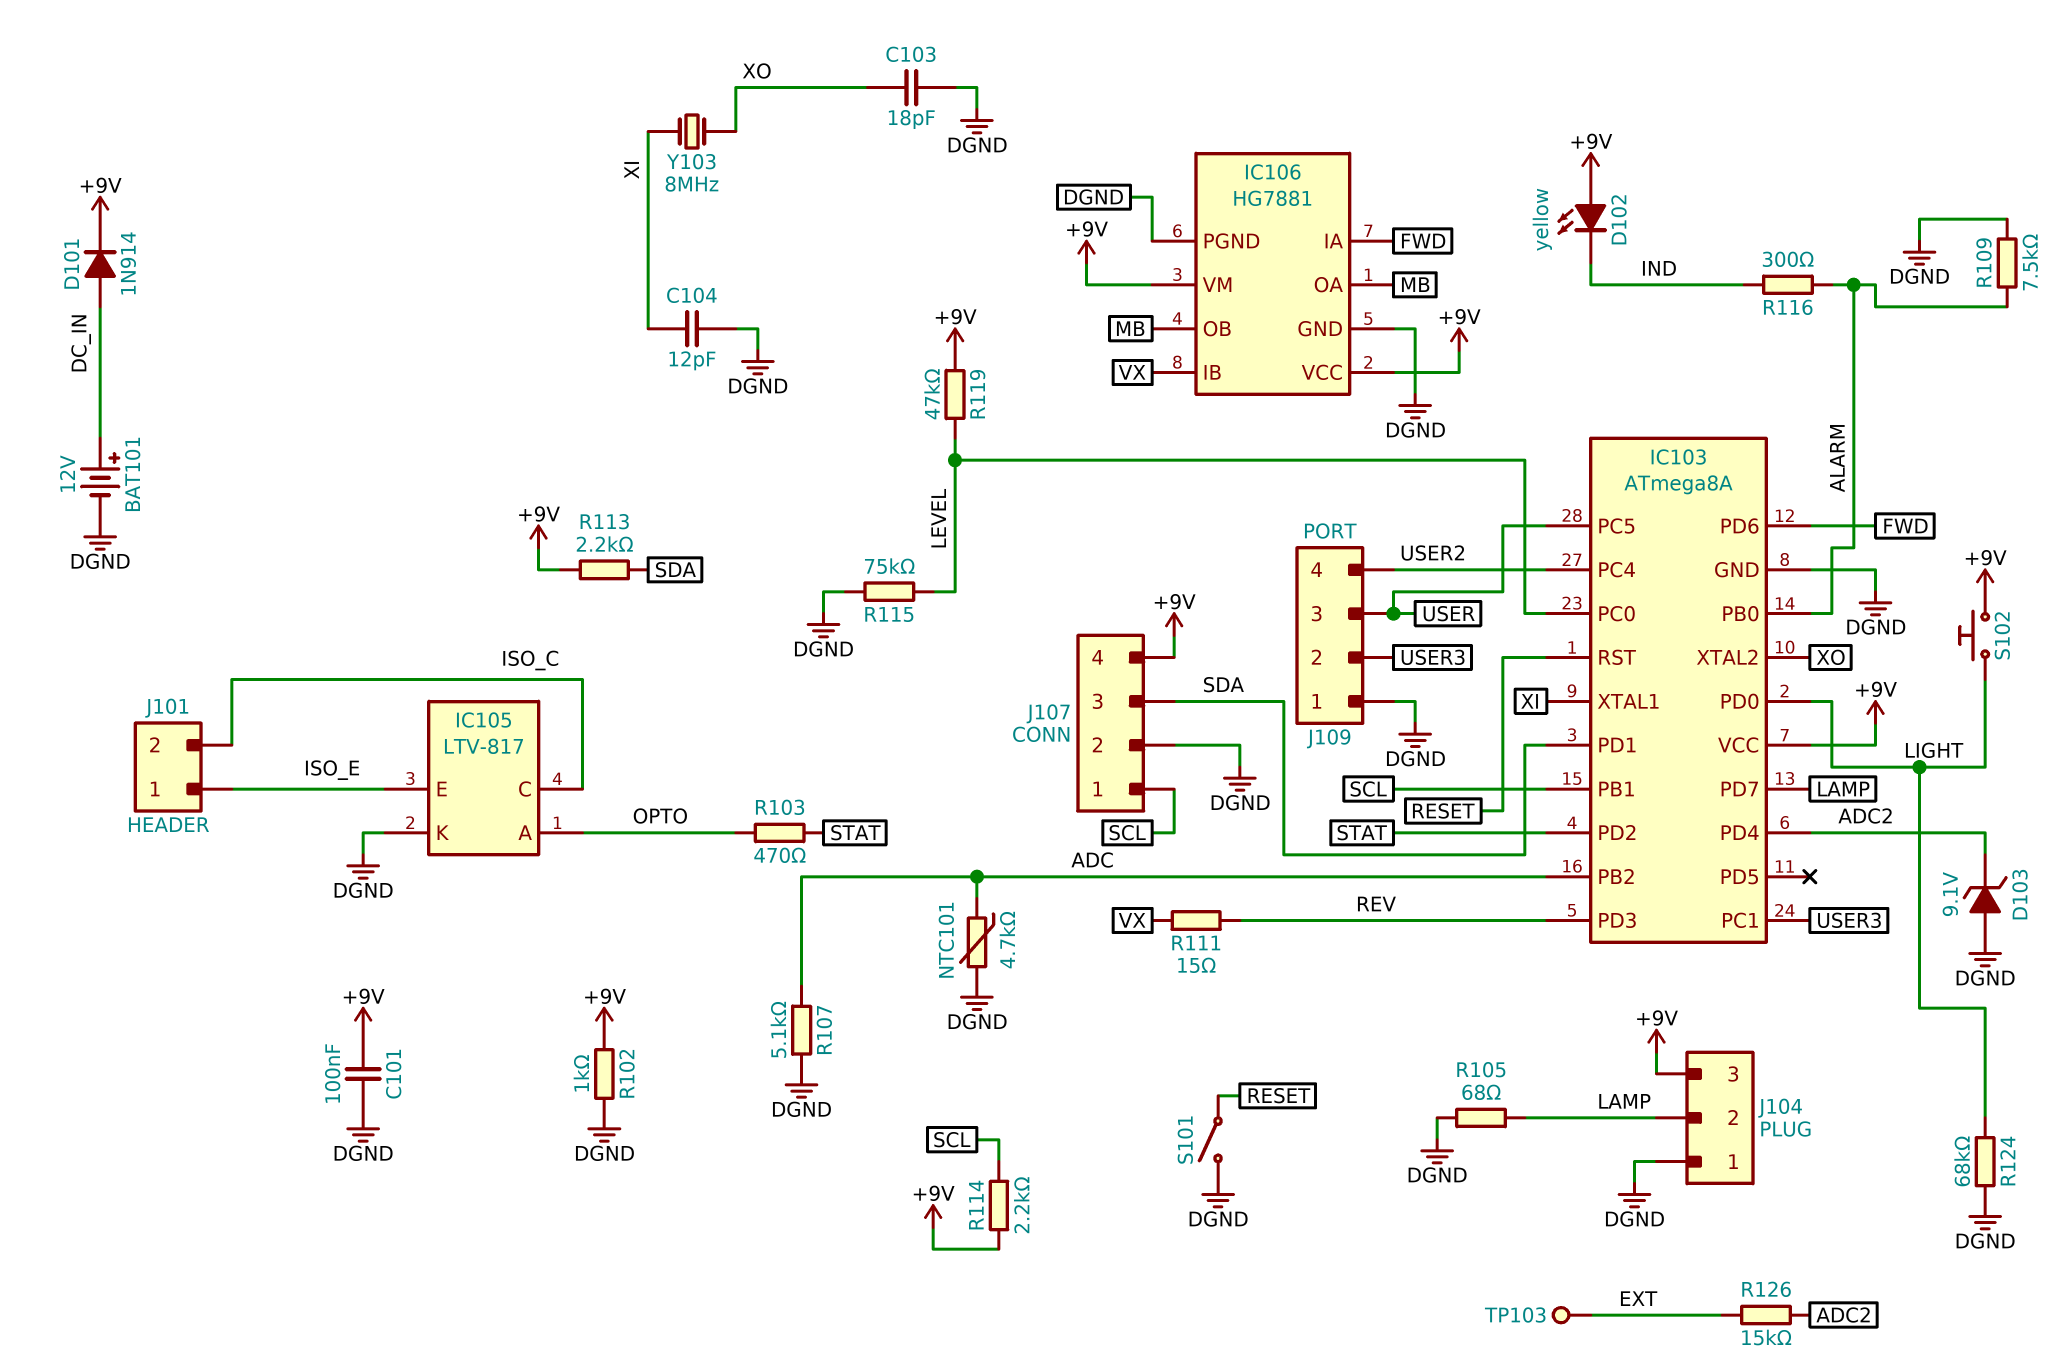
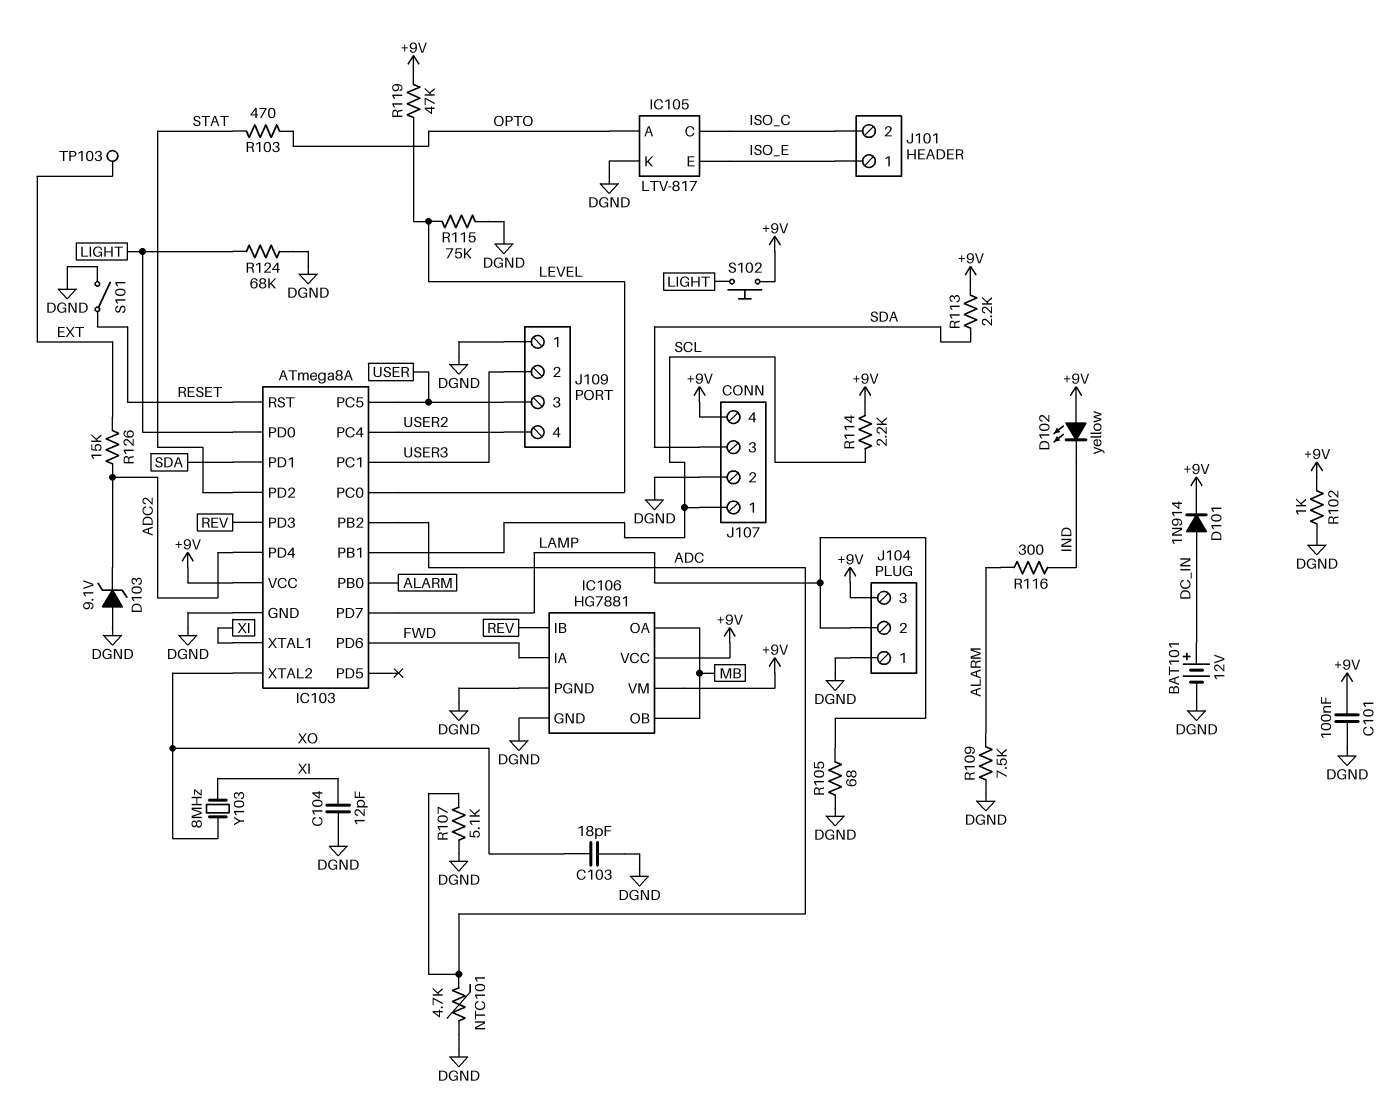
IC106 pin IB: VX -> REV
R111: 15 (REV, VX) -> none

